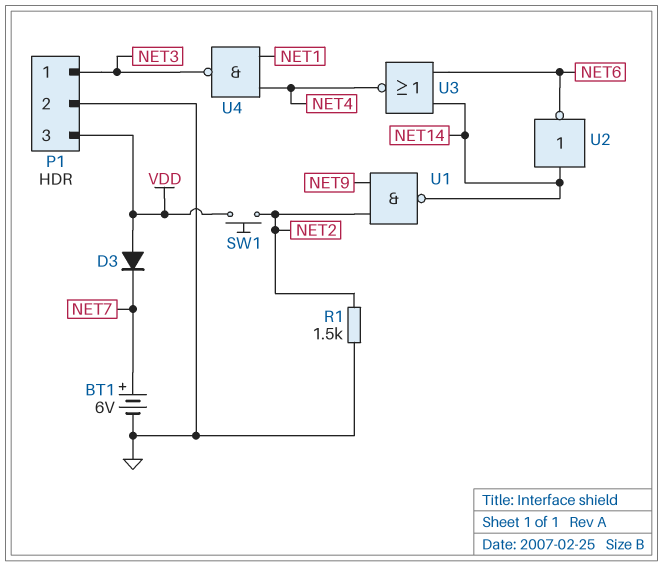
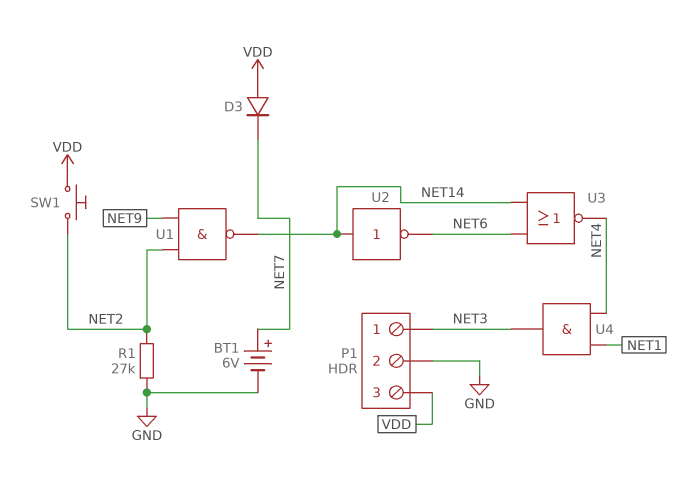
R1: 1.5k (GND, NET2) -> 27k (GND, NET2)
U4: NAND (in NET1, in NET4, out NET3) -> AND (in NET1, in NET4, out NET3)

